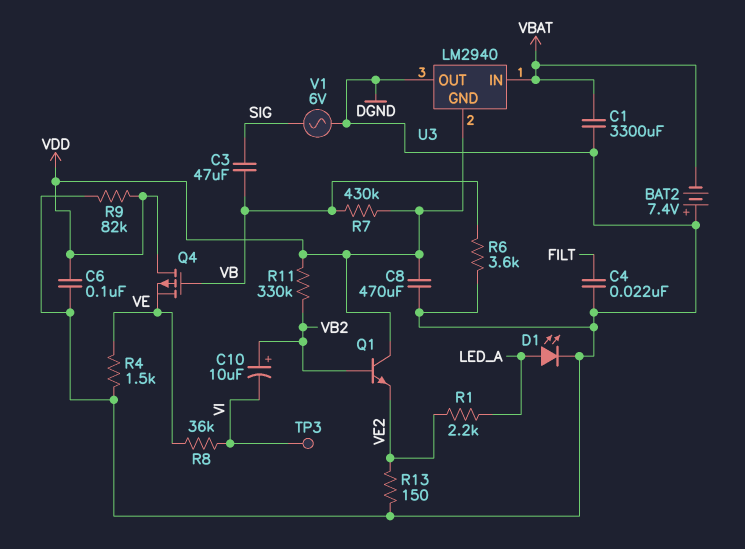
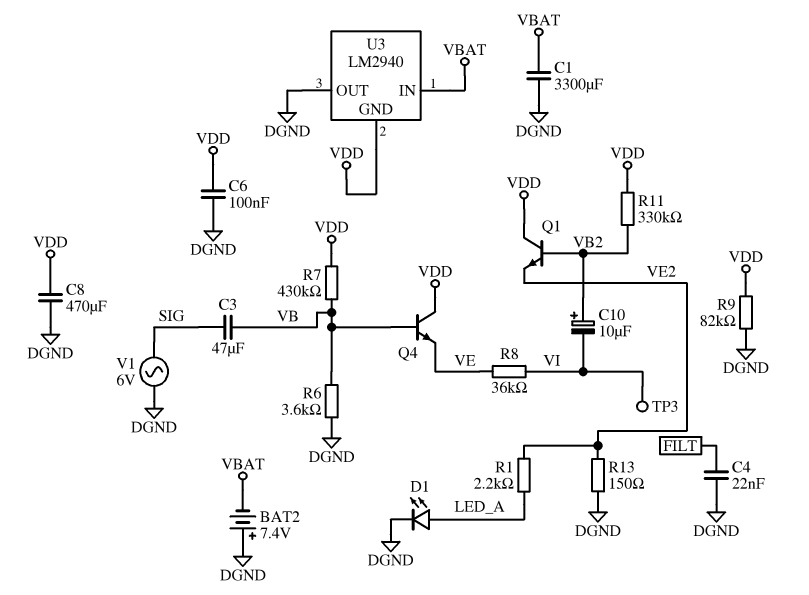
Q4: PMOS (G VB, D VDD, S VE) -> NPN (B VB, C VDD, E VE)
R4: 1.5k (DGND, VE) -> none

